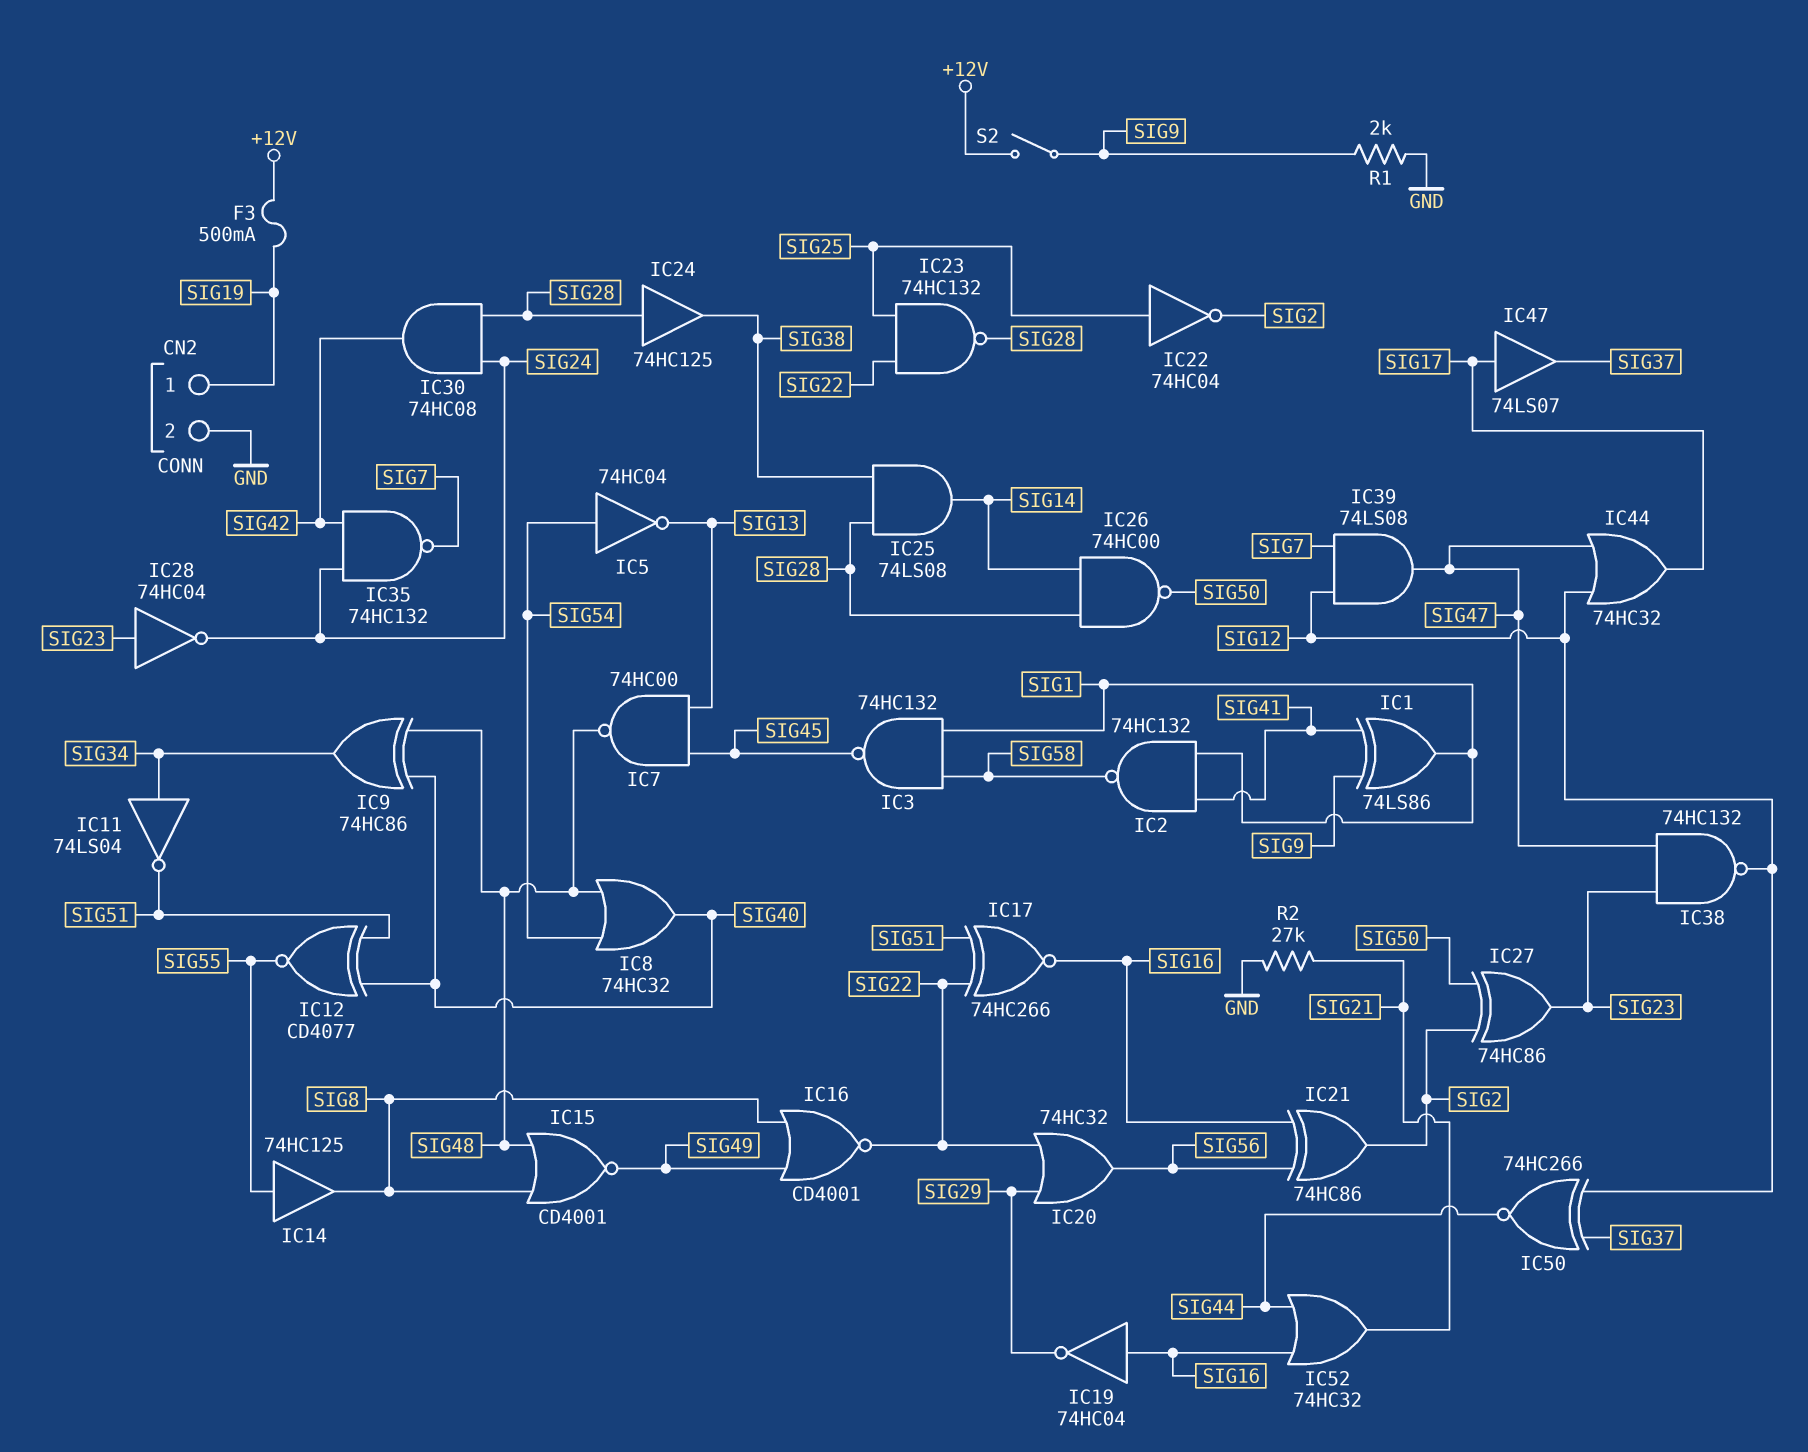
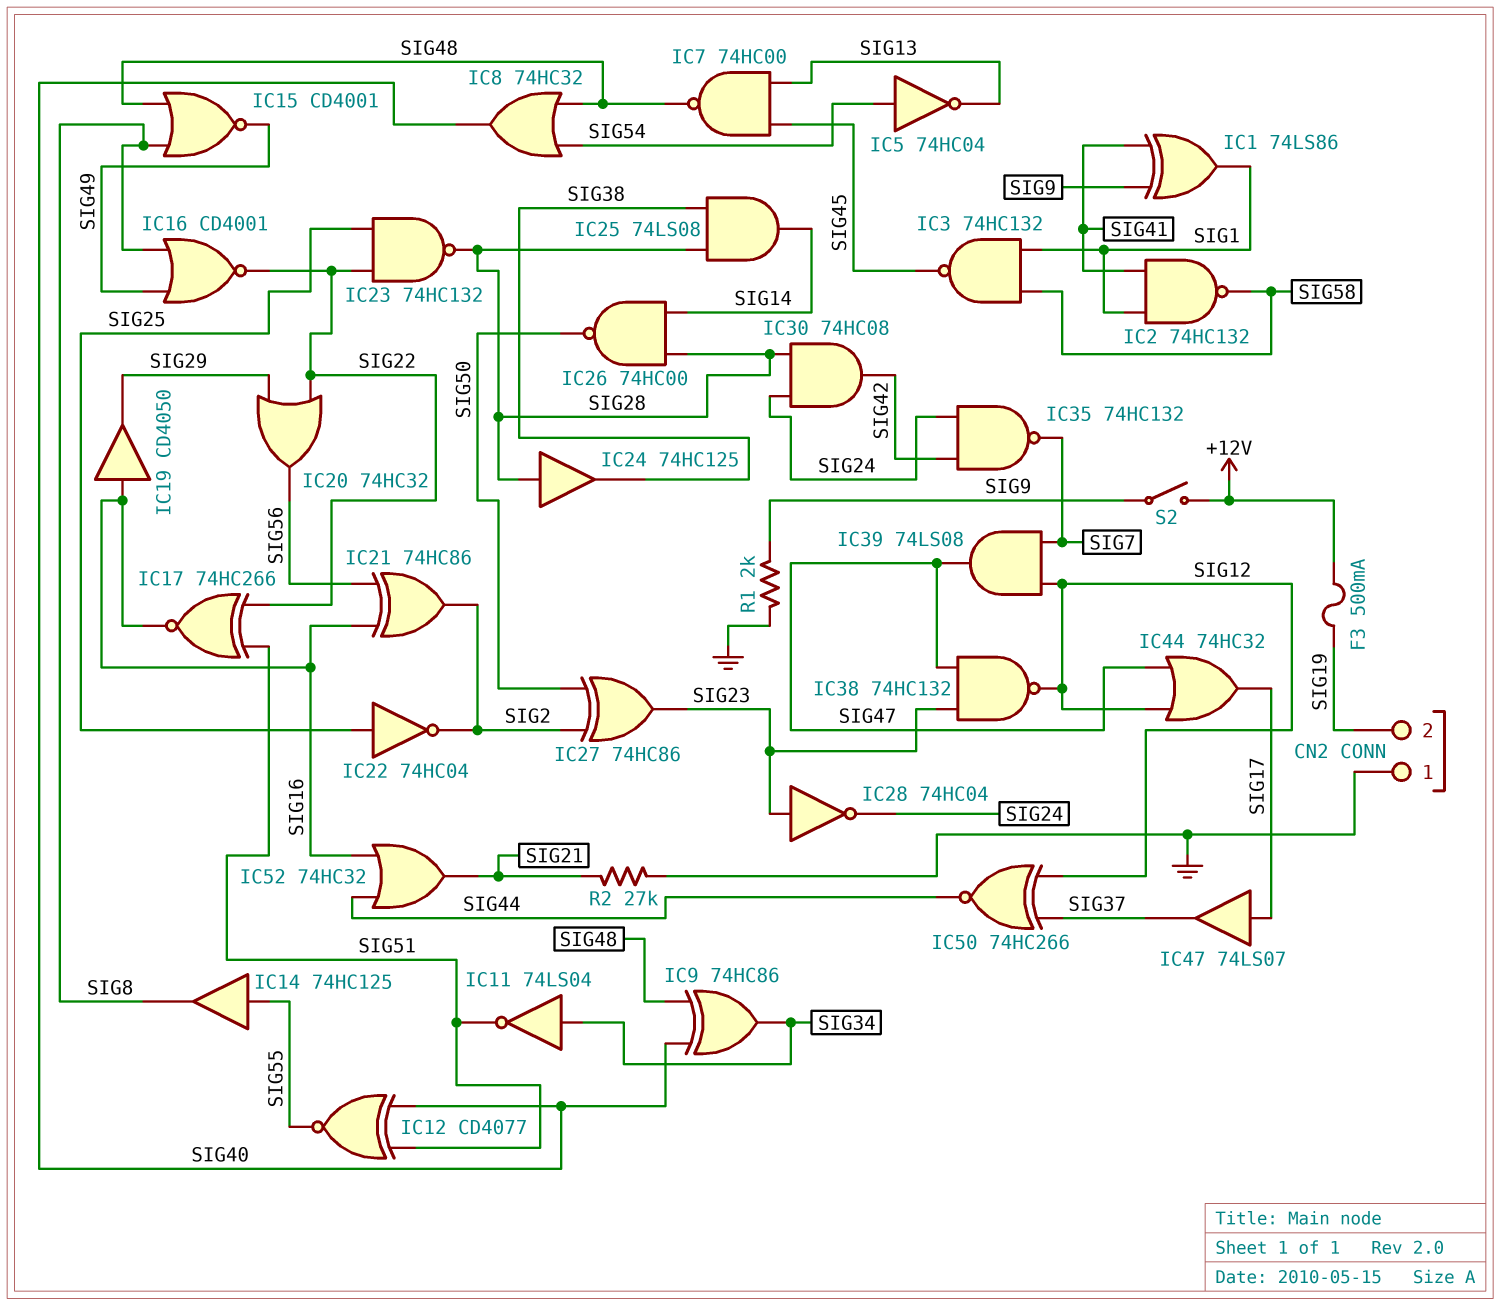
CN2 pin 1: SIG19 -> GND
CN2 pin 2: GND -> SIG19
IC19: NOT 74HC04 (in SIG16, out SIG29) -> buffer CD4050 (in SIG16, out SIG29)

